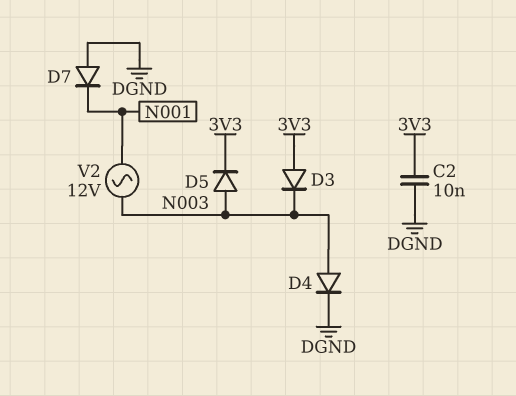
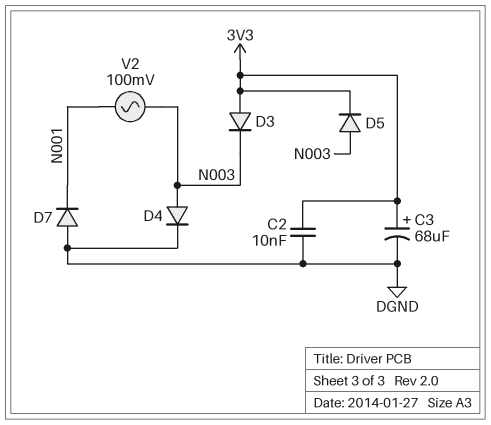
C3: none -> 68uF (plus 3V3, minus DGND)
V2: AC 12V (N001, N003) -> AC 100mV (N001, N003)

